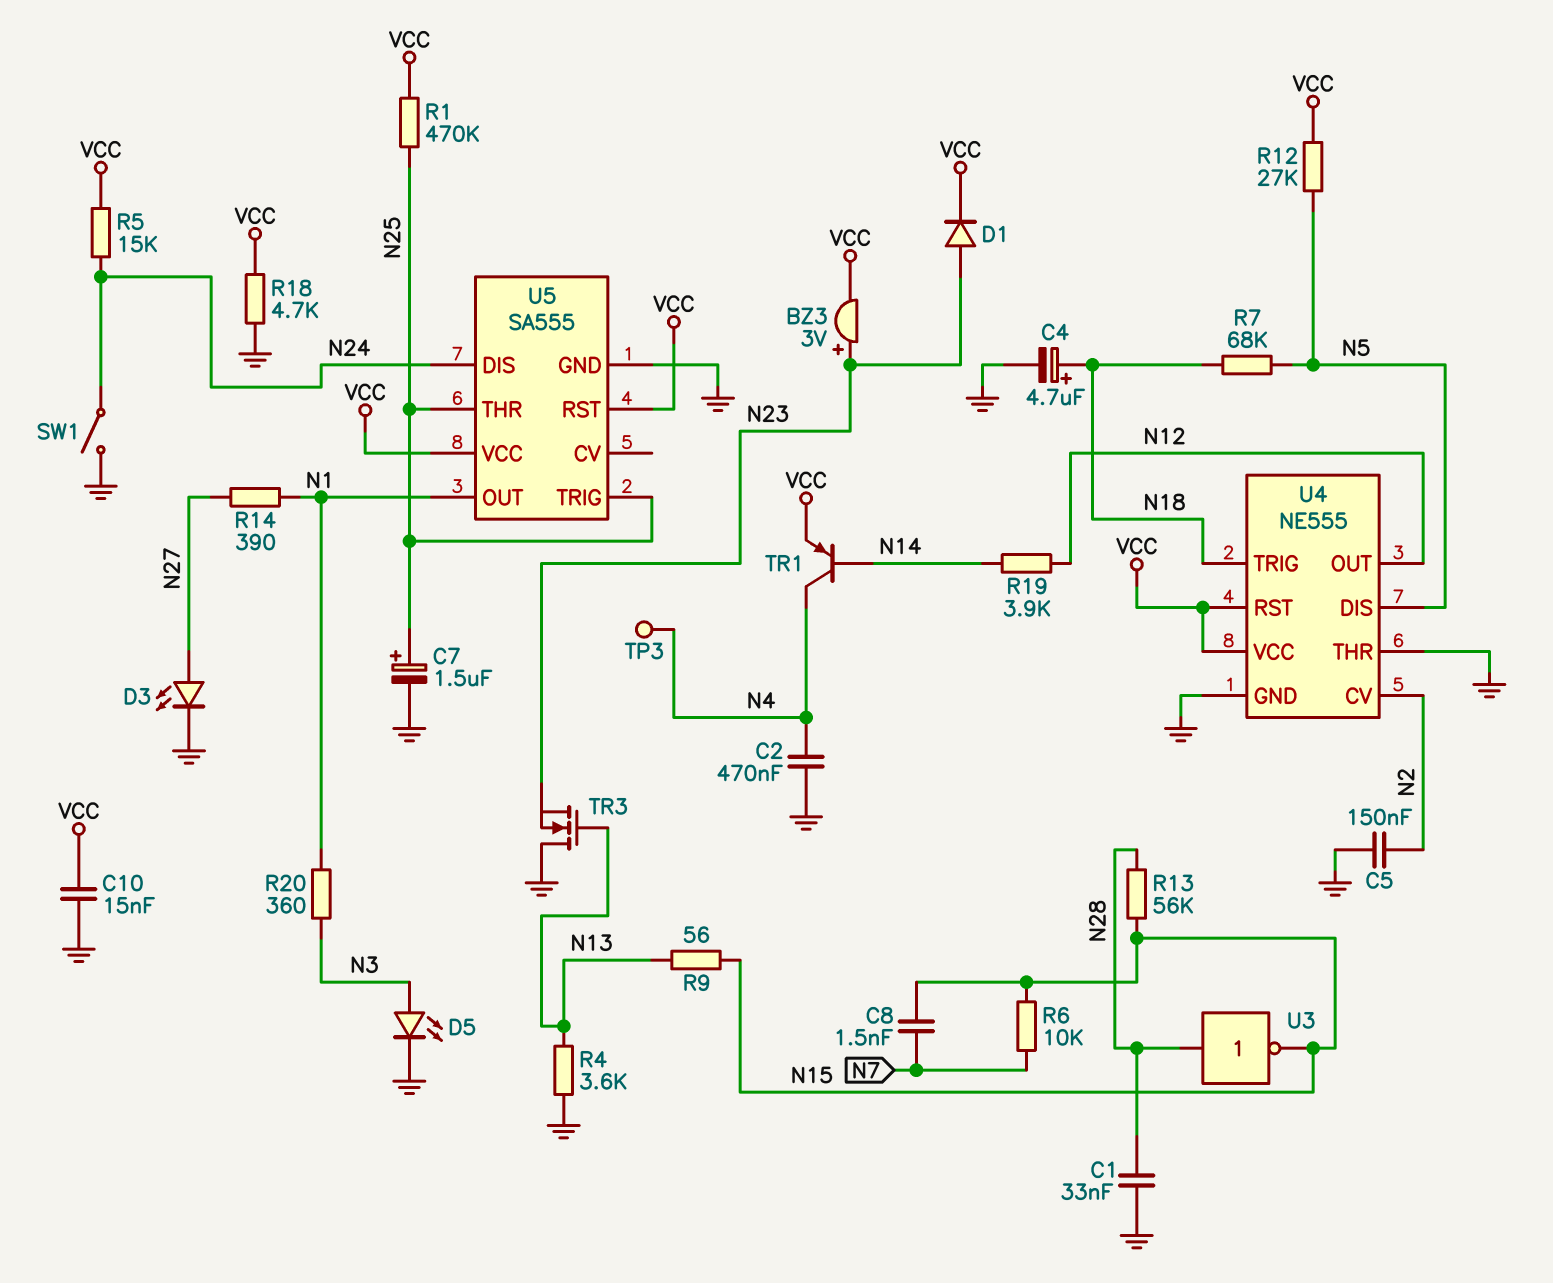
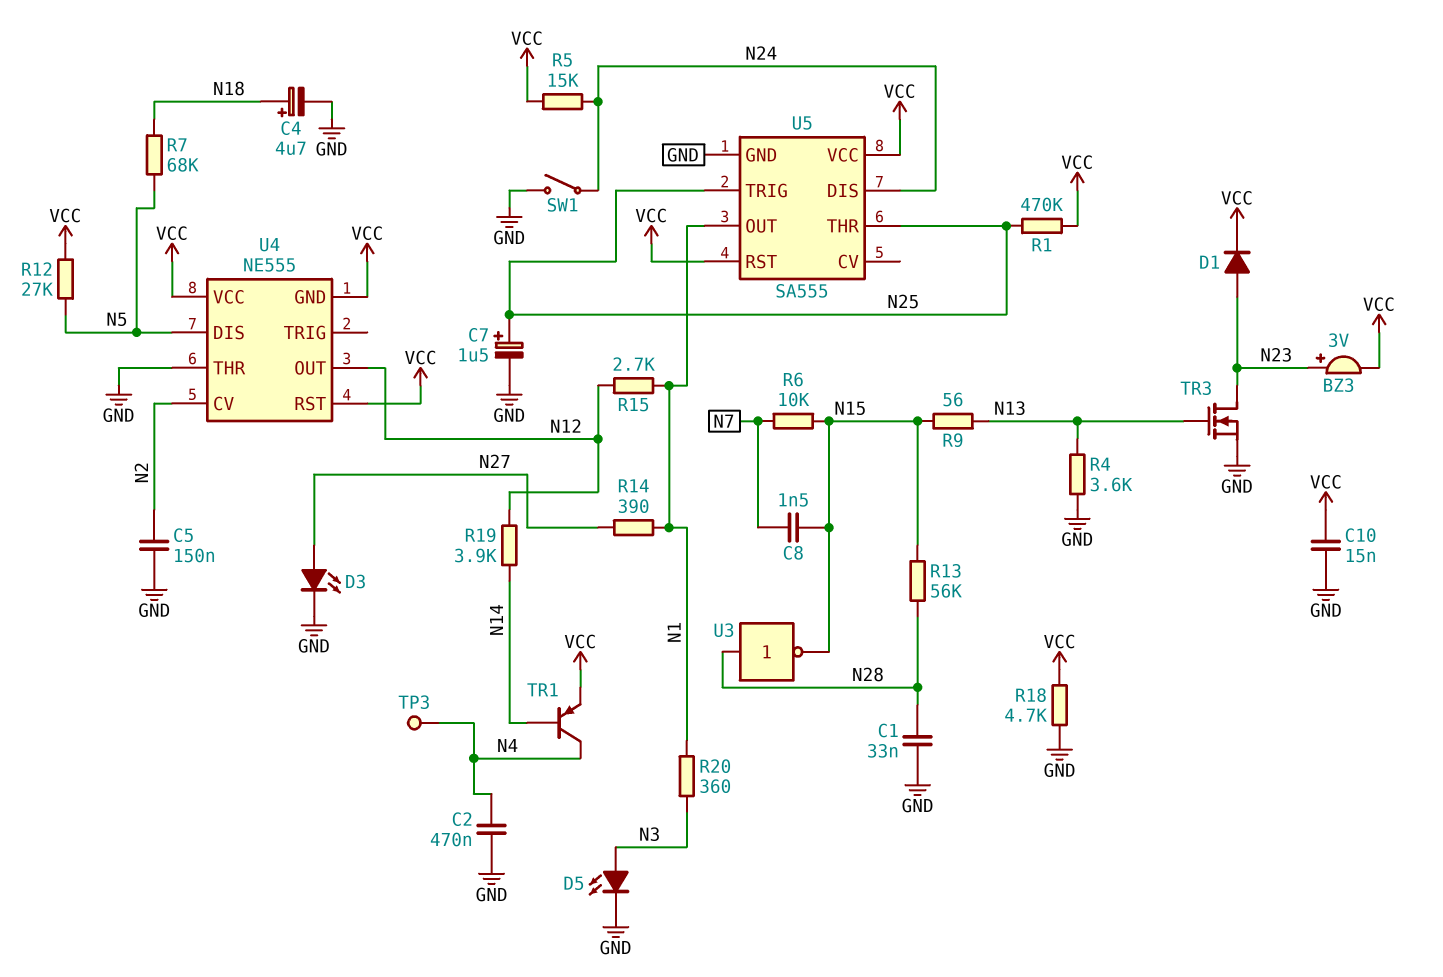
R15: none -> 2.7k (N1, N12)
TR3: NMOS (G N13, D GND, S N23) -> NMOS (G N13, D N23, S GND)
U4 pin GND: GND -> VCC
U4 pin TRIG: N18 -> none

